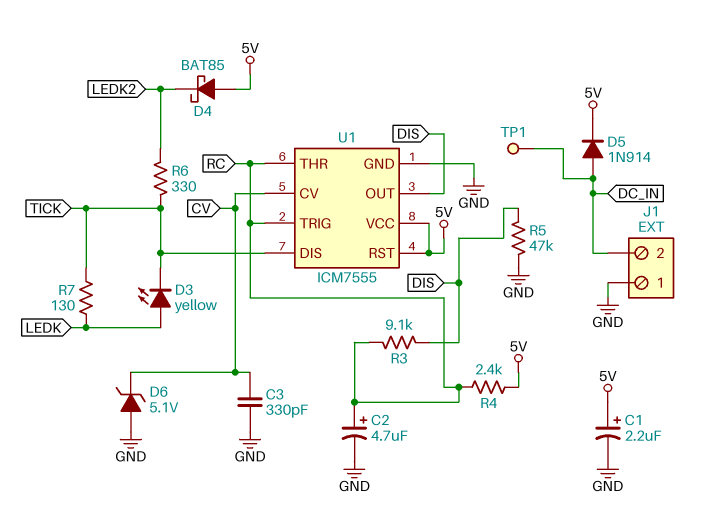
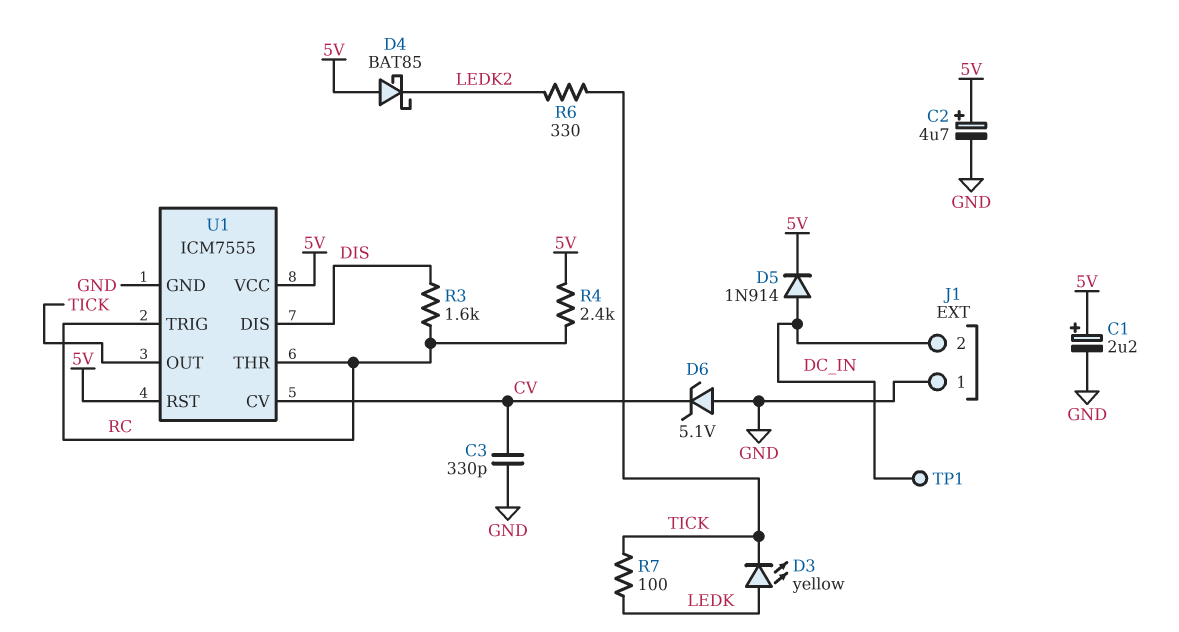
C2: 4.7uF (plus RC, minus GND) -> 4.7uF (plus 5V, minus GND)
R3: 9.1k (DIS, RC) -> 1.6k (DIS, RC)
R5: 47k (DIS, GND) -> none
R7: 130 (LEDK, TICK) -> 100 (LEDK, TICK)
U1 pin DIS: TICK -> DIS
U1 pin OUT: DIS -> TICK

